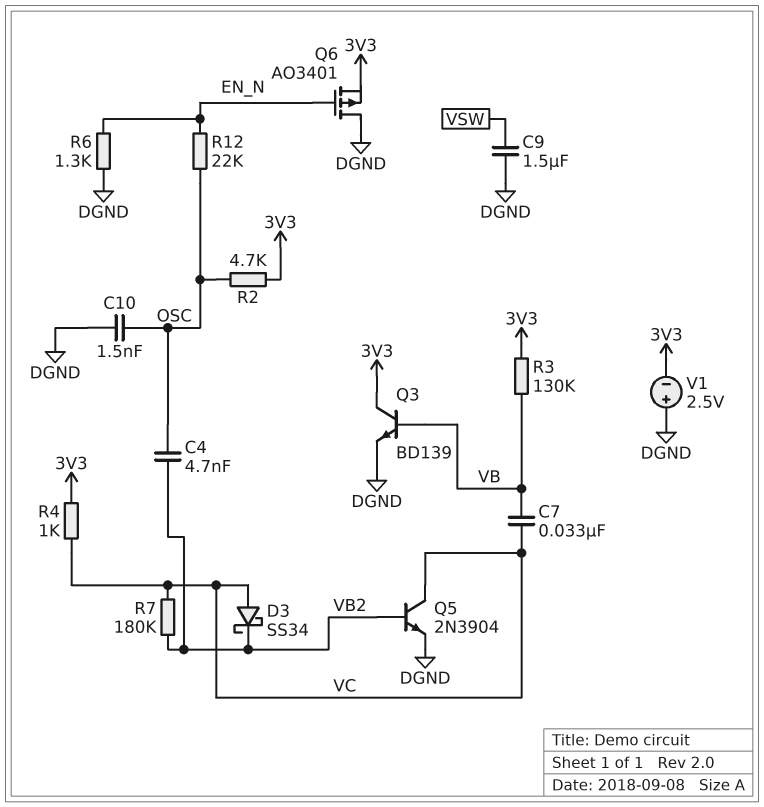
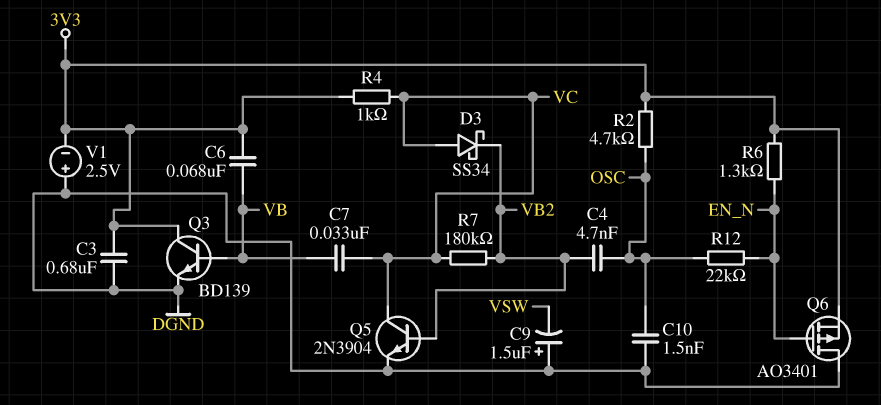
C3: none -> 680nF (3V3, DGND)
C6: none -> 68nF (3V3, VB)
C9: 1.5uF (DGND, VSW) -> 1.5uF (plus DGND, minus VSW)
R3: 130k (3V3, VB) -> none
R6: 1.3k (DGND, EN_N) -> 1.3k (3V3, EN_N)

